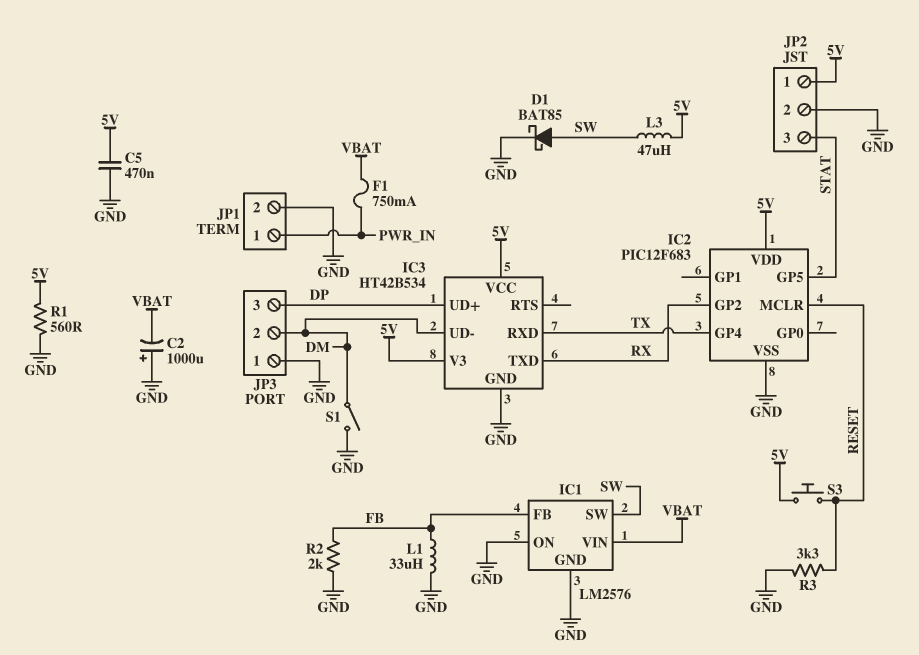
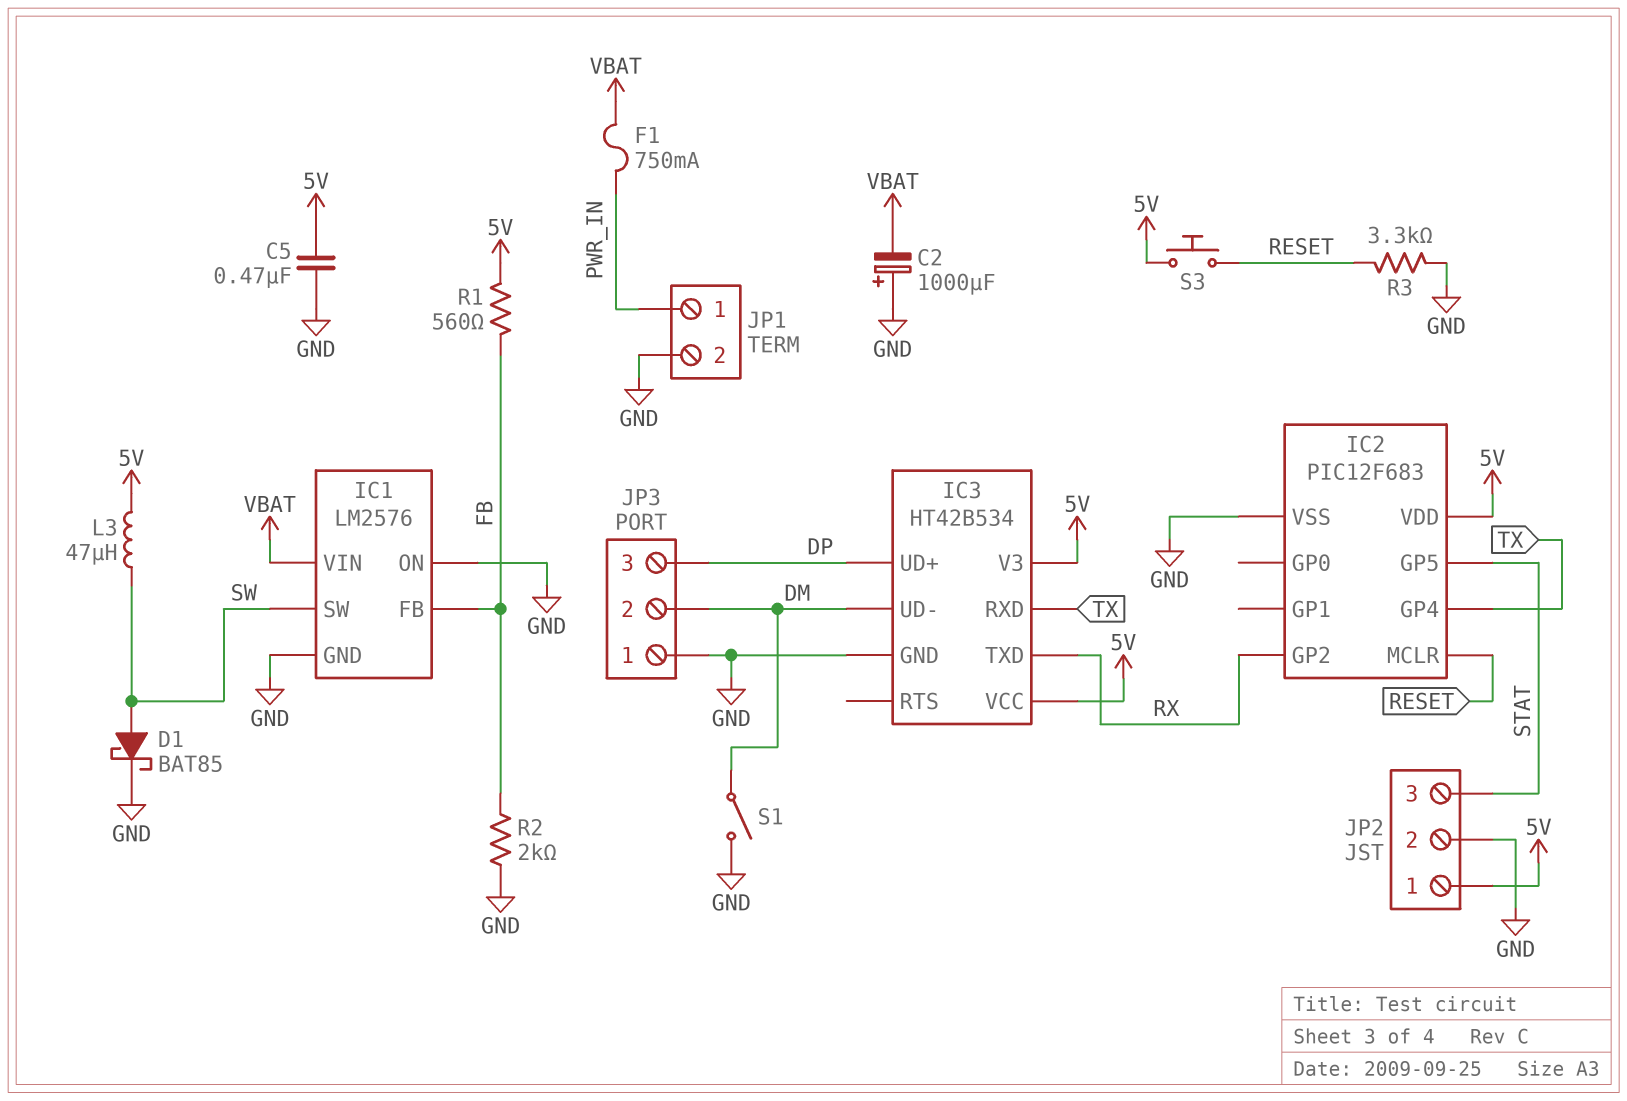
L1: 33uH (FB, GND) -> none
R1: 560 (5V, GND) -> 560 (5V, FB)

